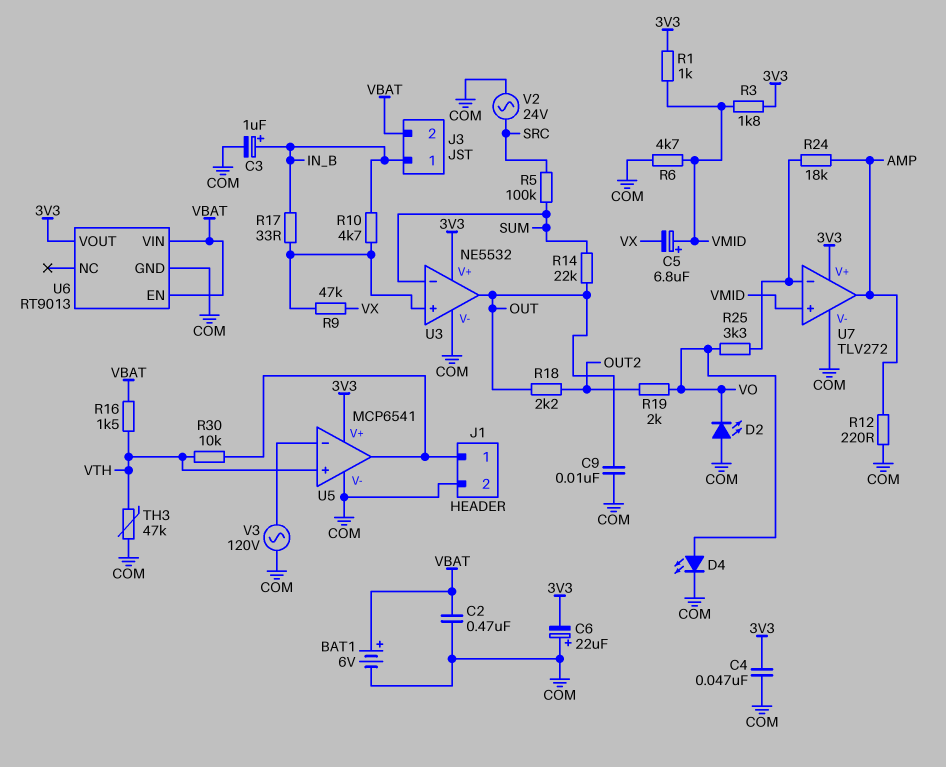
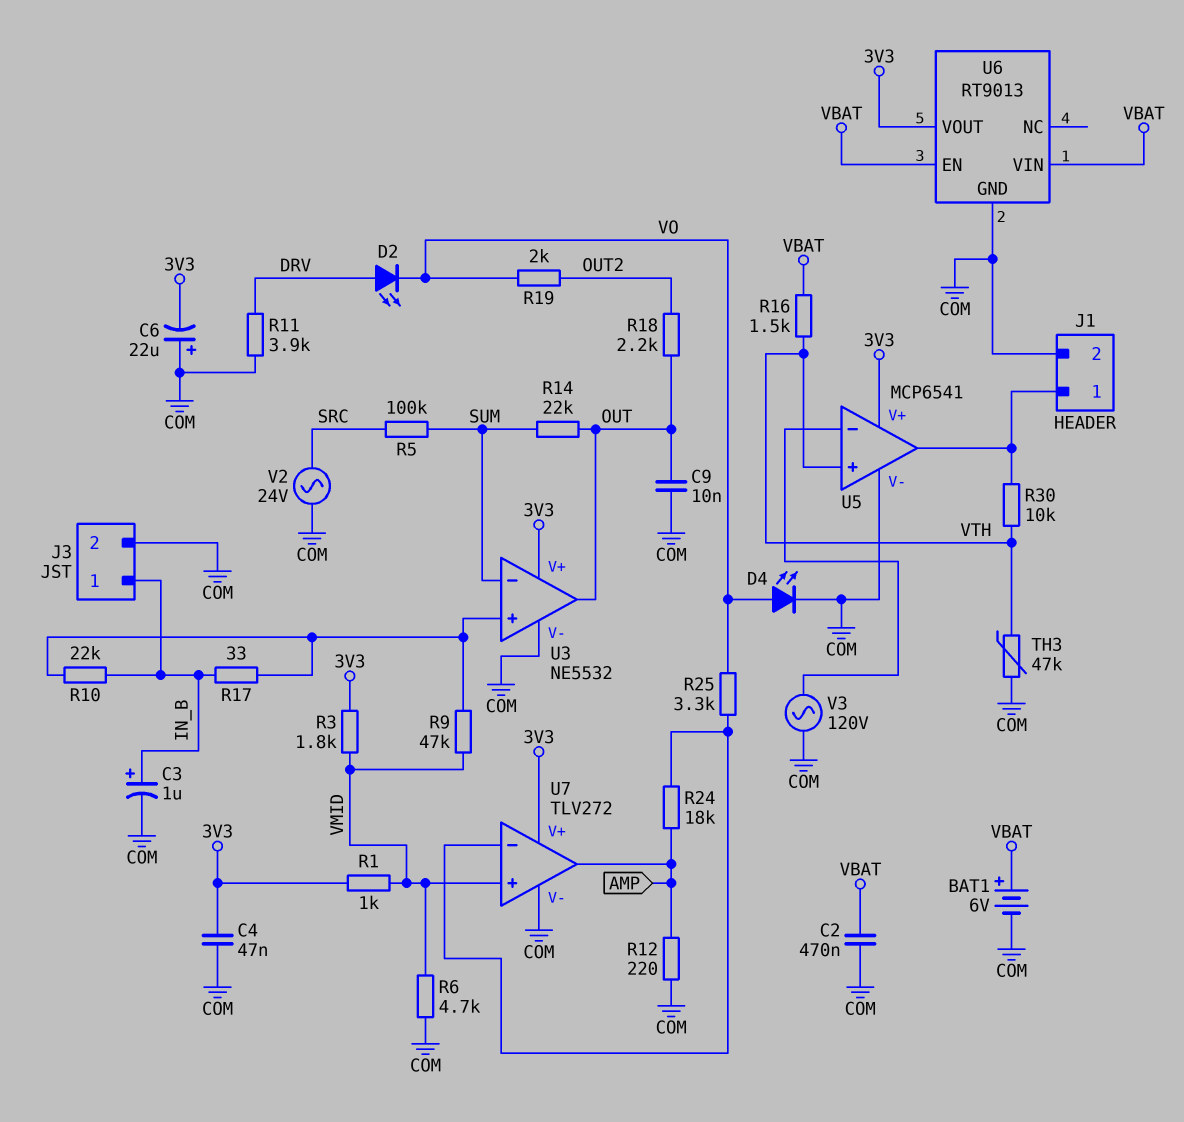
C5: 6.8uF (plus VMID, minus VX) -> none
D2: LED (A COM, K VO) -> LED (A DRV, K VO)
J3 pin 2: VBAT -> COM
R9: 47k (U3/in+, VX) -> 47k (U3/in+, VMID)
R10: 4.7k (IN_B, U3/in+) -> 22k (IN_B, U3/in+)
R11: none -> 3.9k (COM, DRV)

